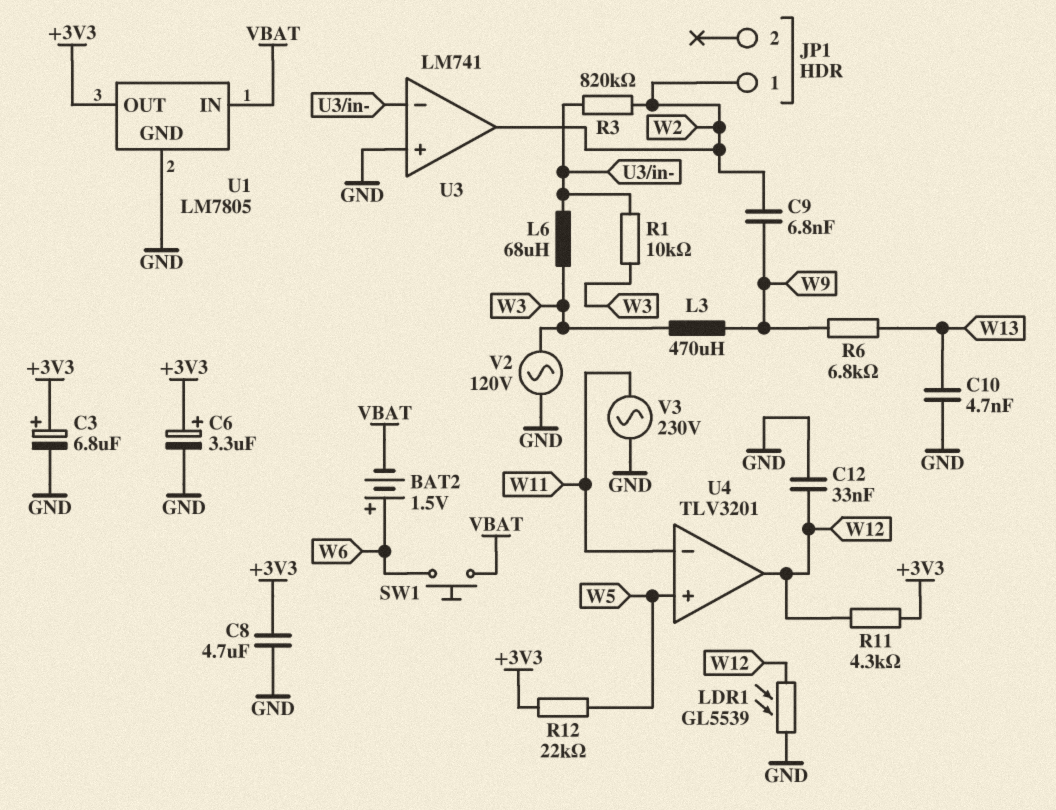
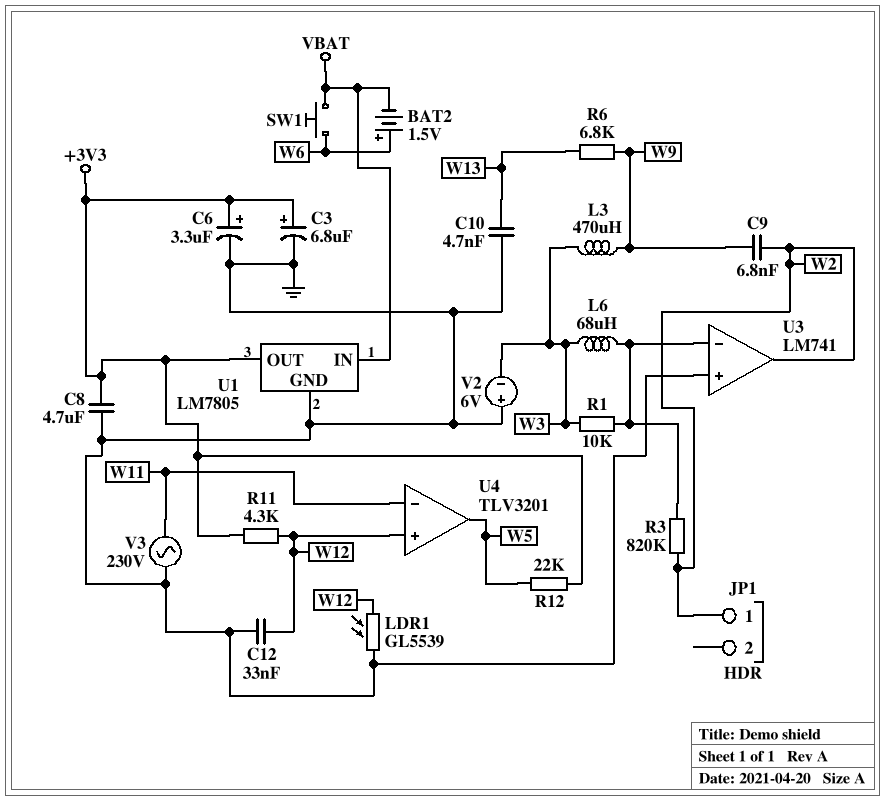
U4 pin in+: W5 -> W12
U4 pin out: W12 -> W5
V2: AC 120V (GND, W3) -> 6V (plus GND, minus W3)

